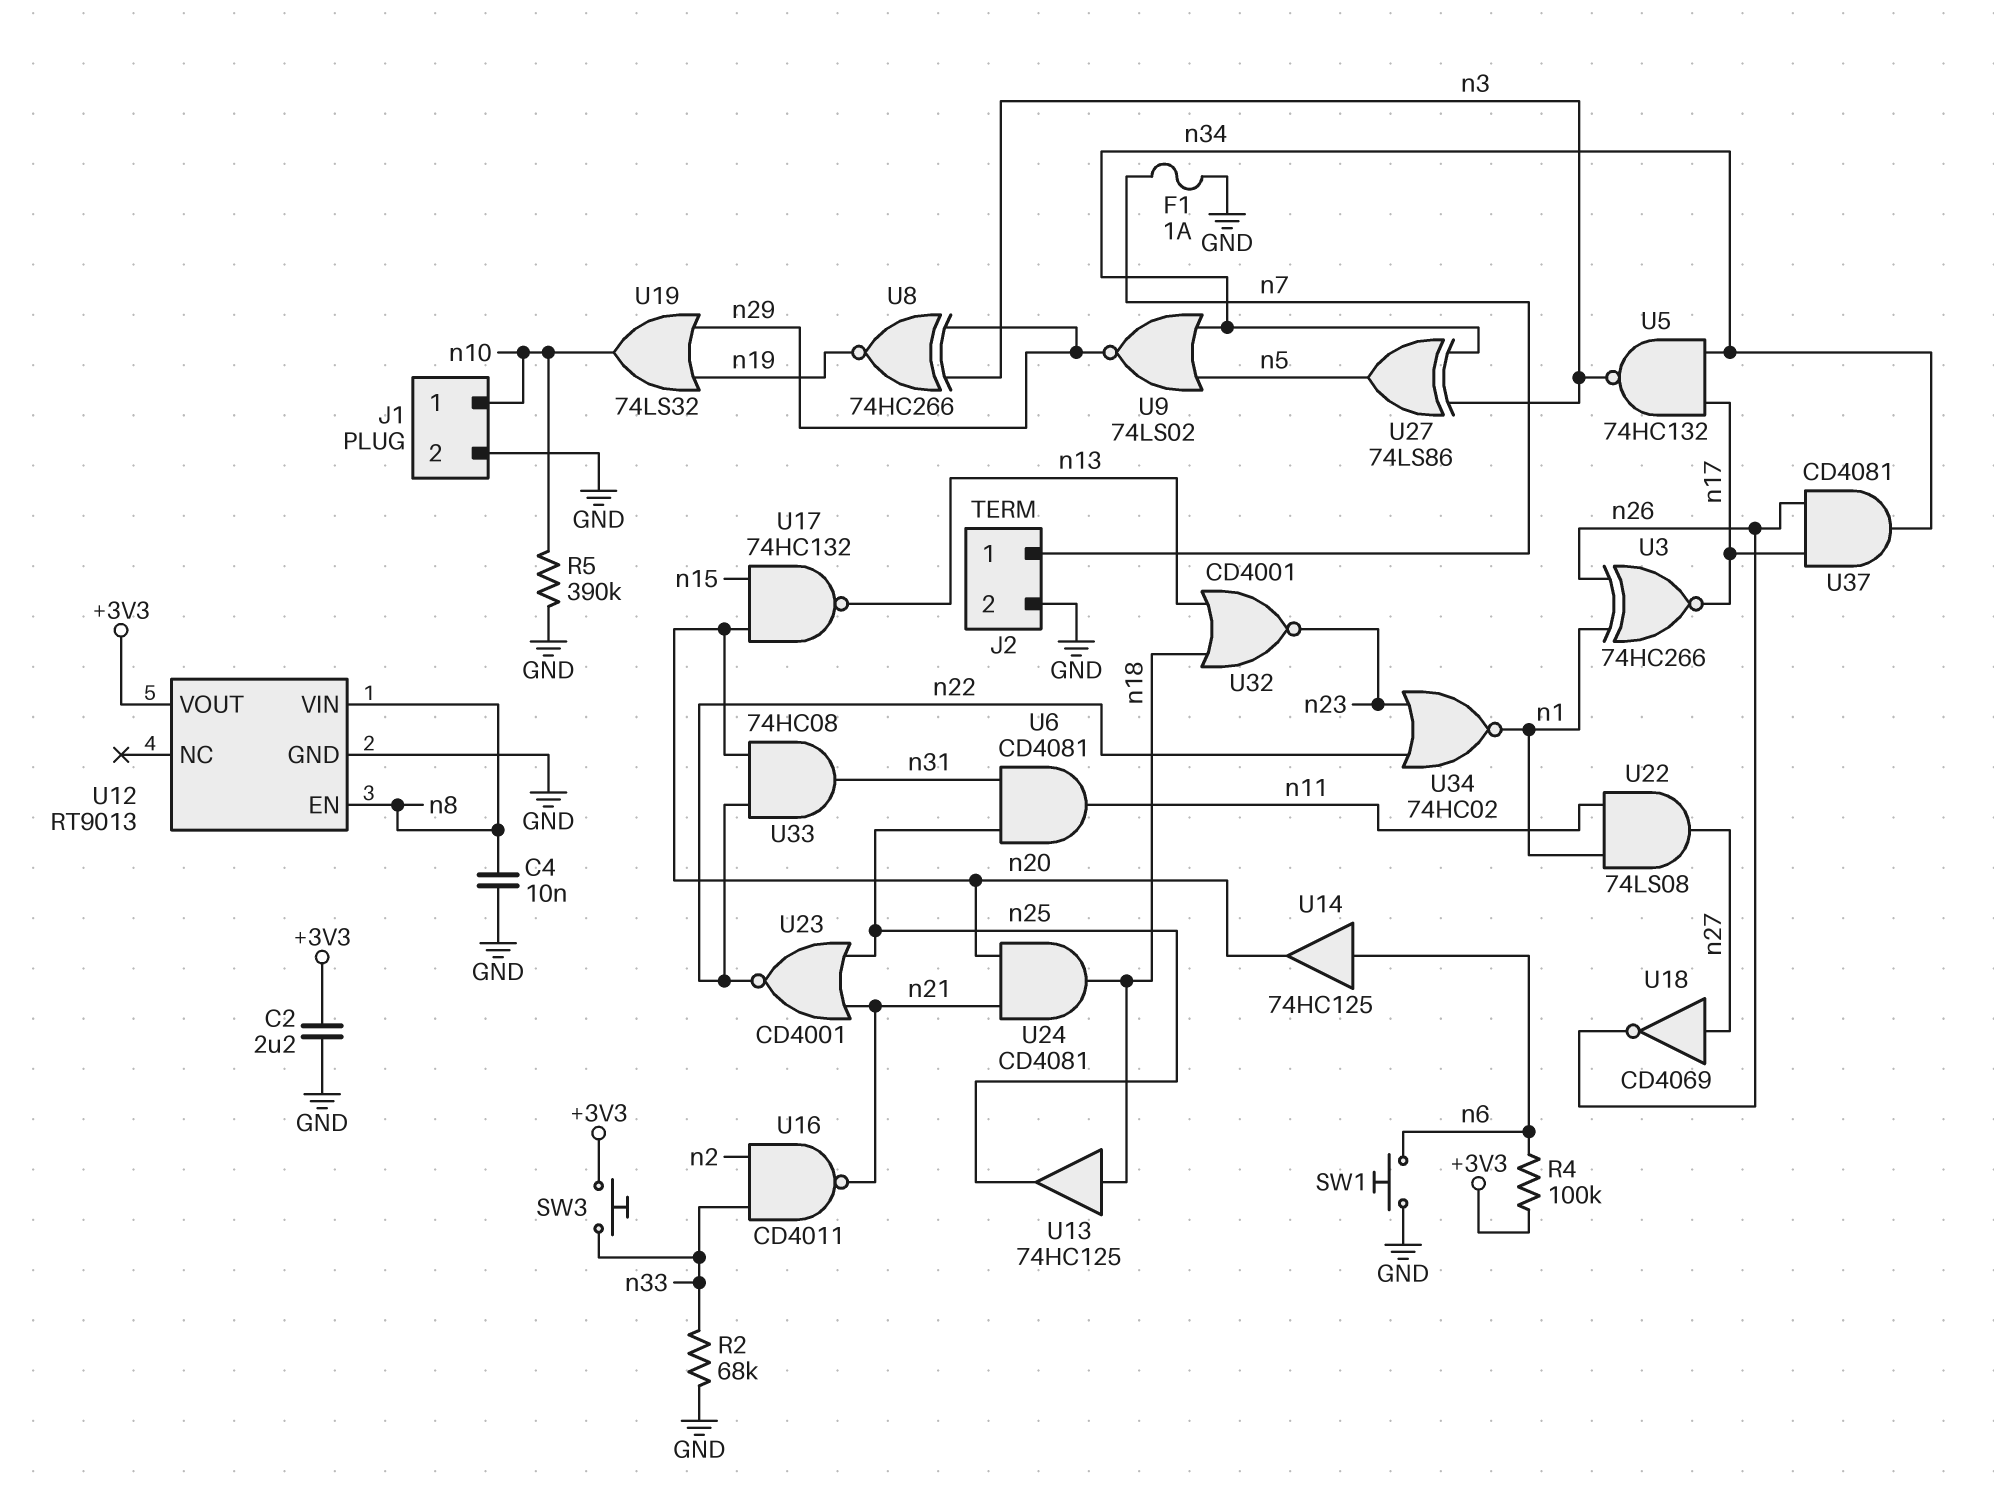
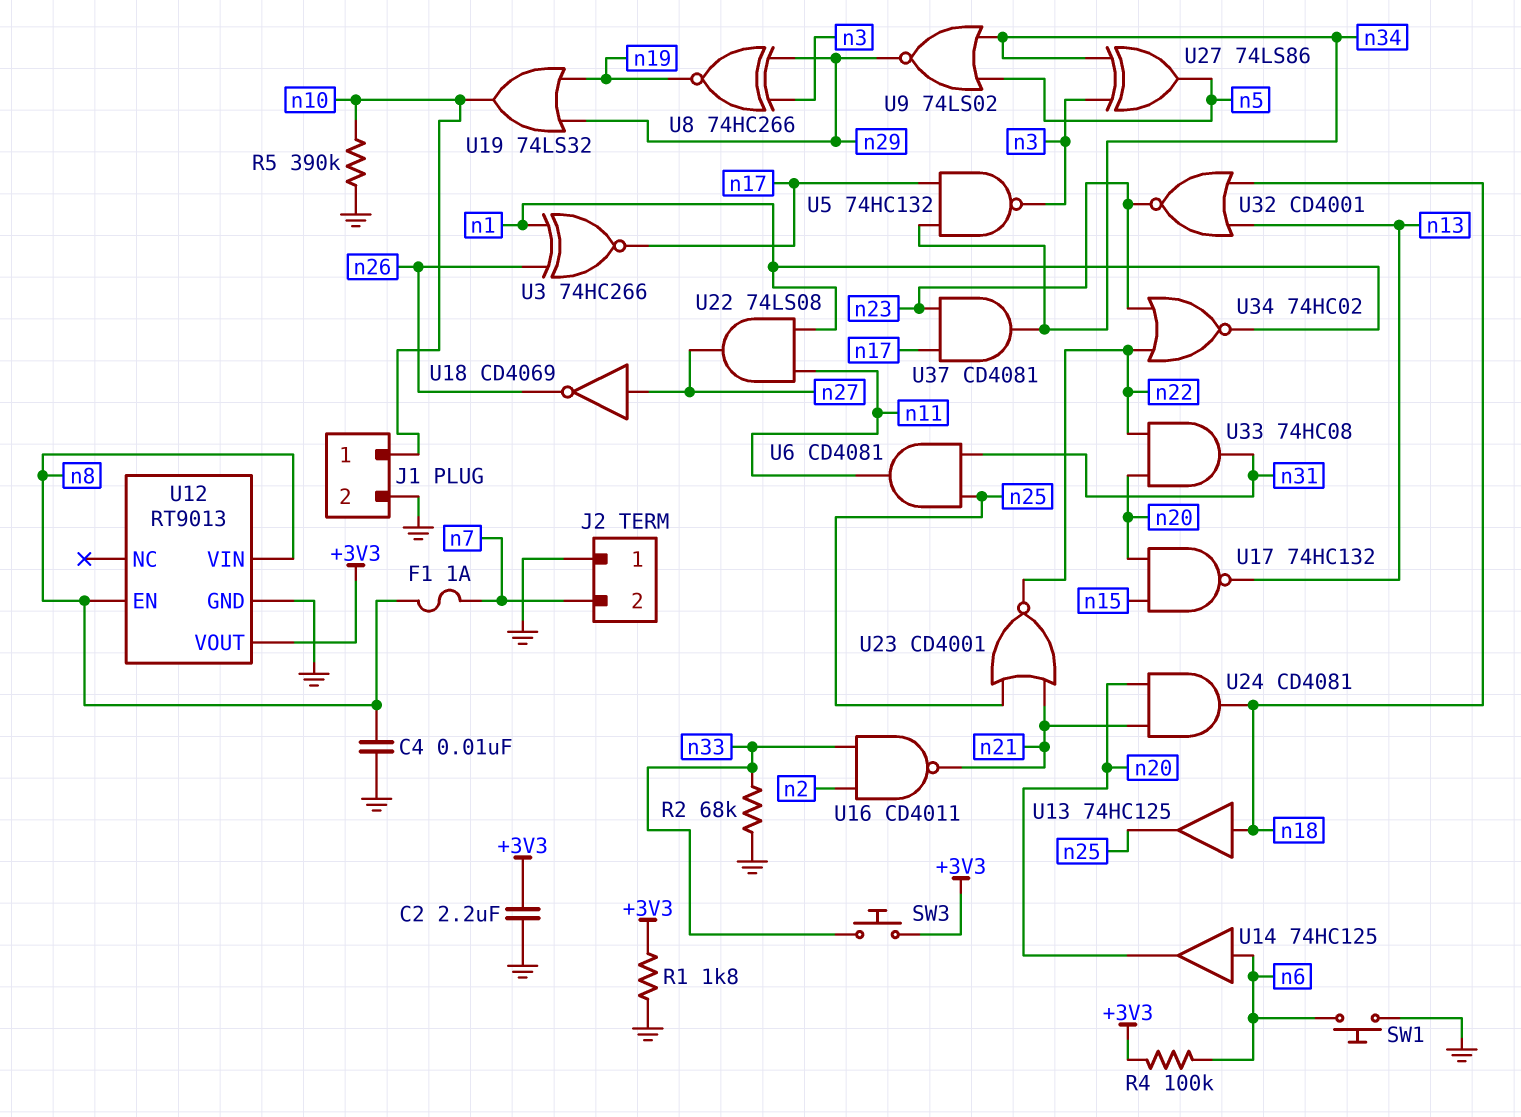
F1: 1A (GND, n7) -> 1A (n7, n8)
J2 pin 1: n7 -> GND
J2 pin 2: GND -> n7
R1: none -> 1.8k (+3V3, GND)
U37: AND CD4081 (in n17, in n26, out n34) -> AND CD4081 (in n17, in n23, out n34)

